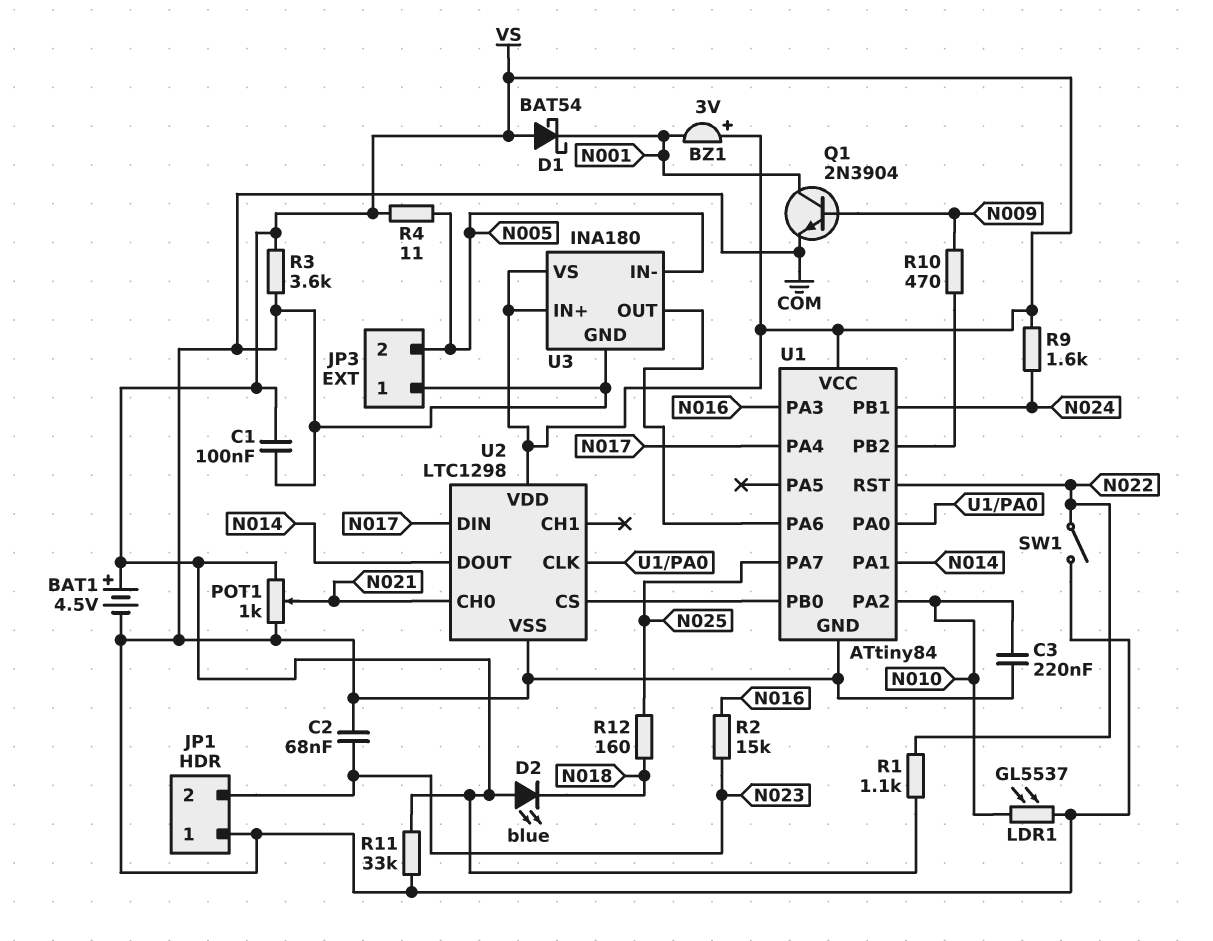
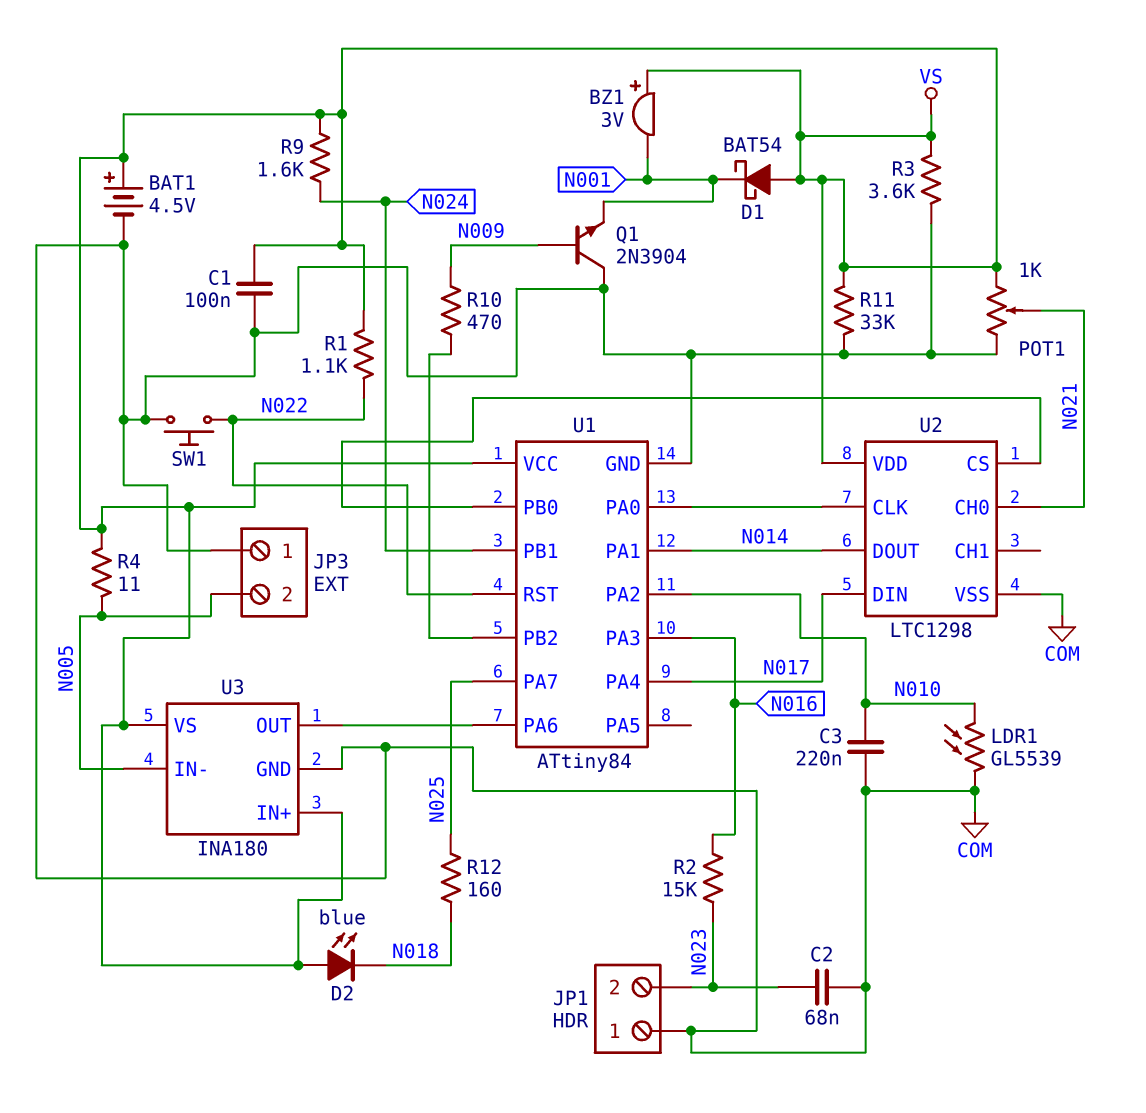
LDR1: GL5537 (COM, N010) -> GL5539 (COM, N010)
Q1: NPN 2N3904 (B N009, C N001, E COM) -> NPN 2N3904 (B N009, C COM, E N001)
SW1: switch (COM, N022) -> button (COM, N022)

